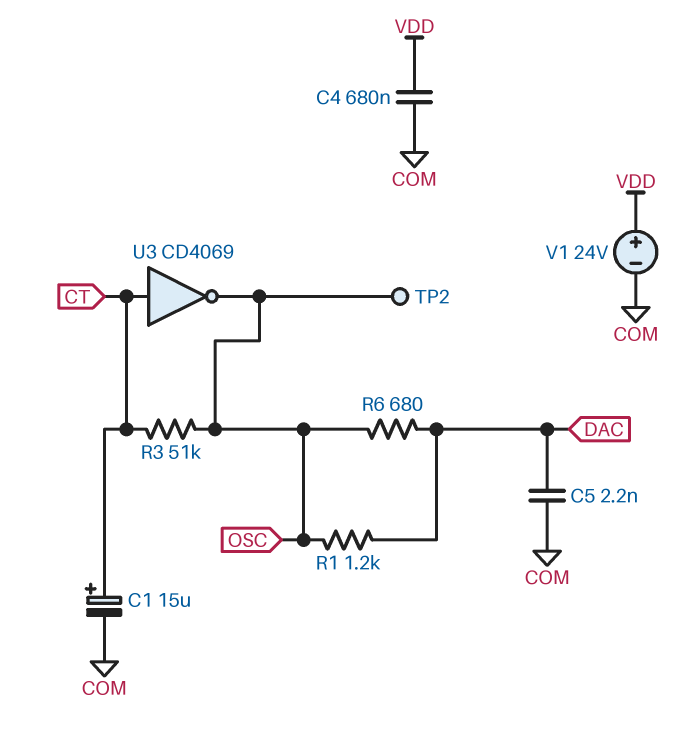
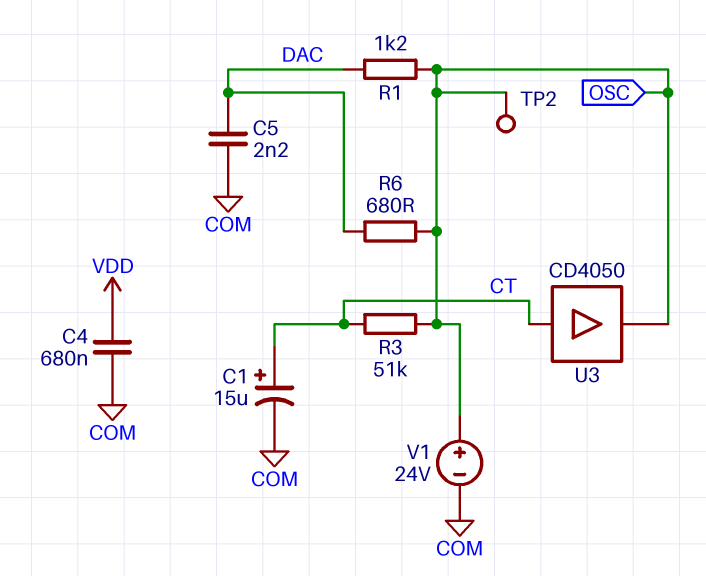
U3: NOT CD4069 (in CT, out OSC) -> buffer CD4050 (in CT, out OSC)
V1: 24V (plus VDD, minus COM) -> 24V (plus OSC, minus COM)

